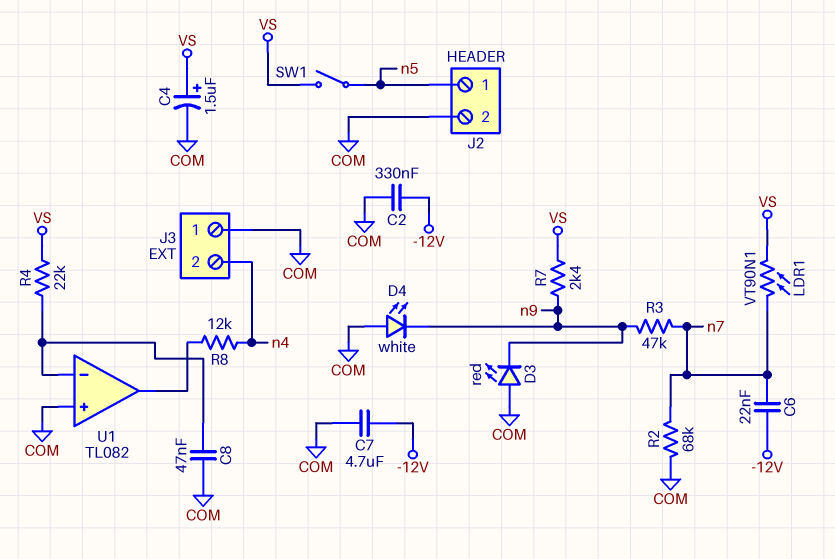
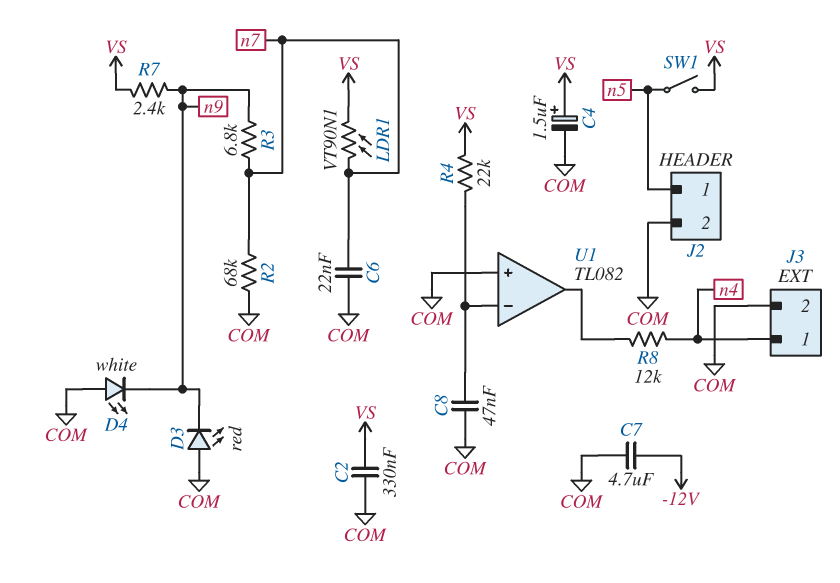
C2: 330nF (-12V, COM) -> 330nF (COM, VS)
C6: 22nF (-12V, n7) -> 22nF (COM, n7)
J3 pin 1: COM -> n4
J3 pin 2: n4 -> COM
R3: 47k (n7, n9) -> 6.8k (n7, n9)

